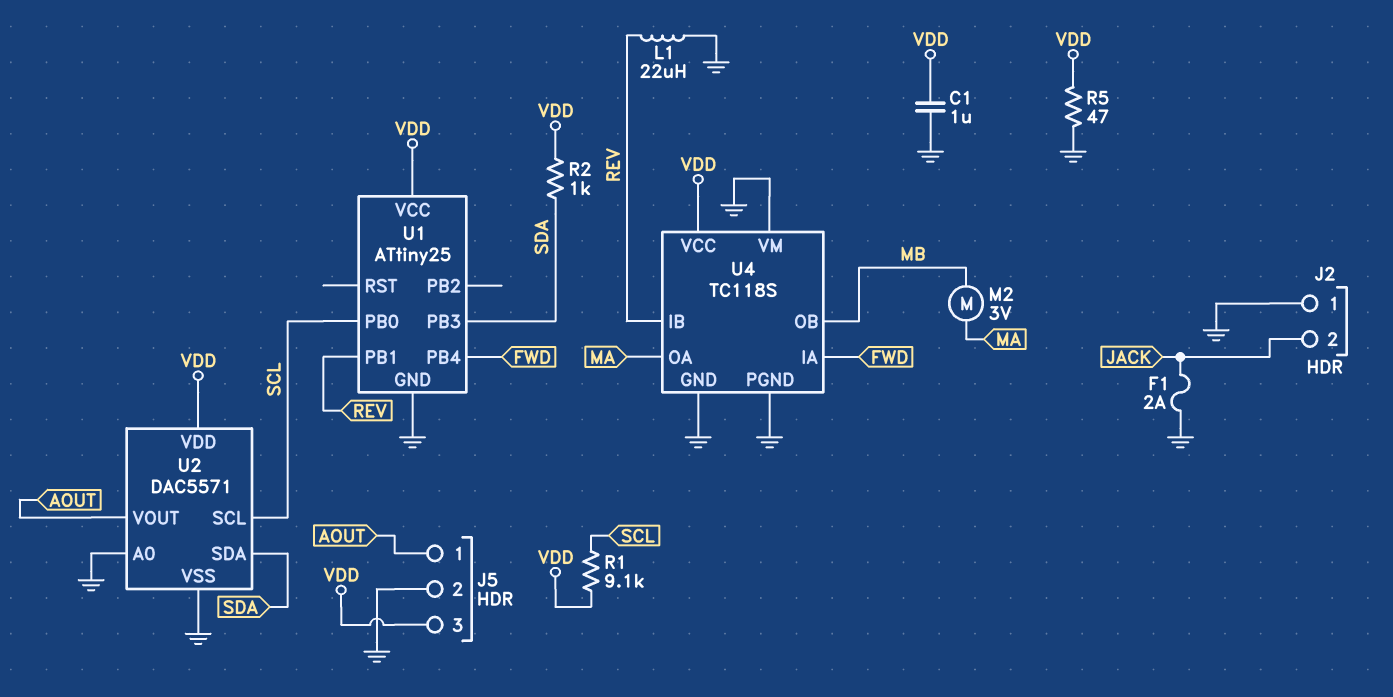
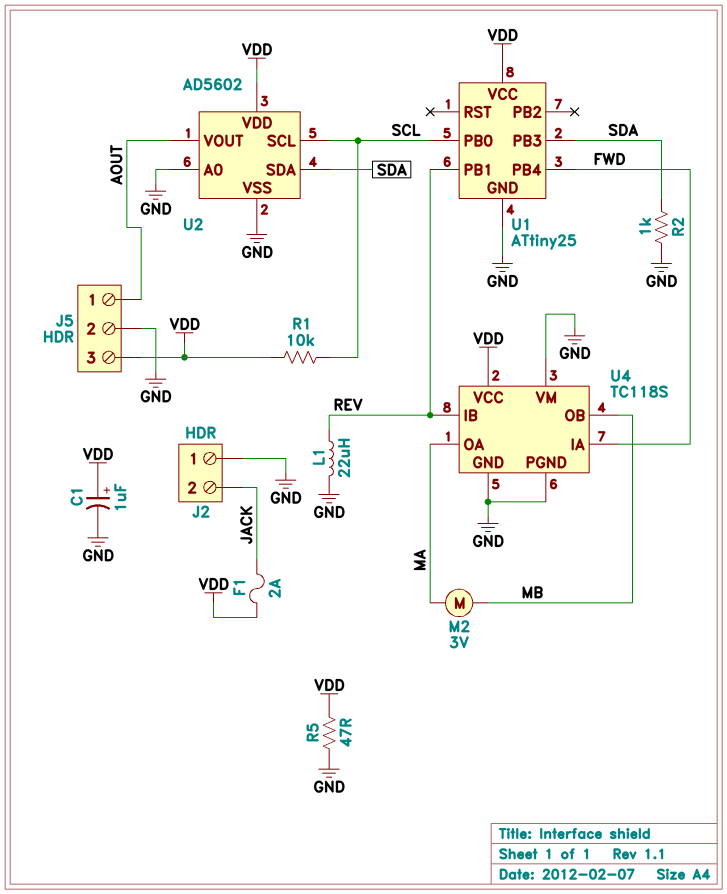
C1: 1uF (GND, VDD) -> 1uF (plus VDD, minus GND)
F1: 2A (GND, JACK) -> 2A (JACK, VDD)
R1: 9.1k (SCL, VDD) -> 10k (SCL, VDD)
R2: 1k (SDA, VDD) -> 1k (GND, SDA)
U2: DAC5571 -> AD5602

